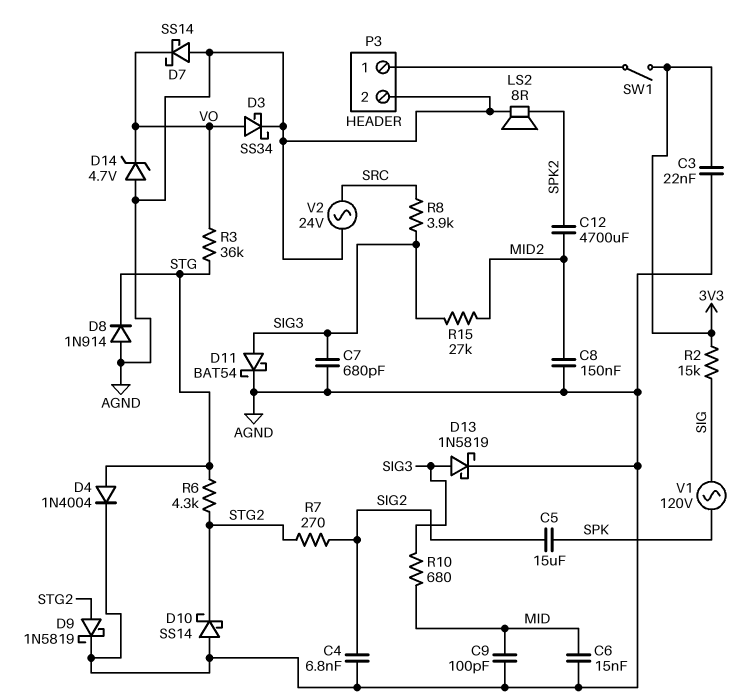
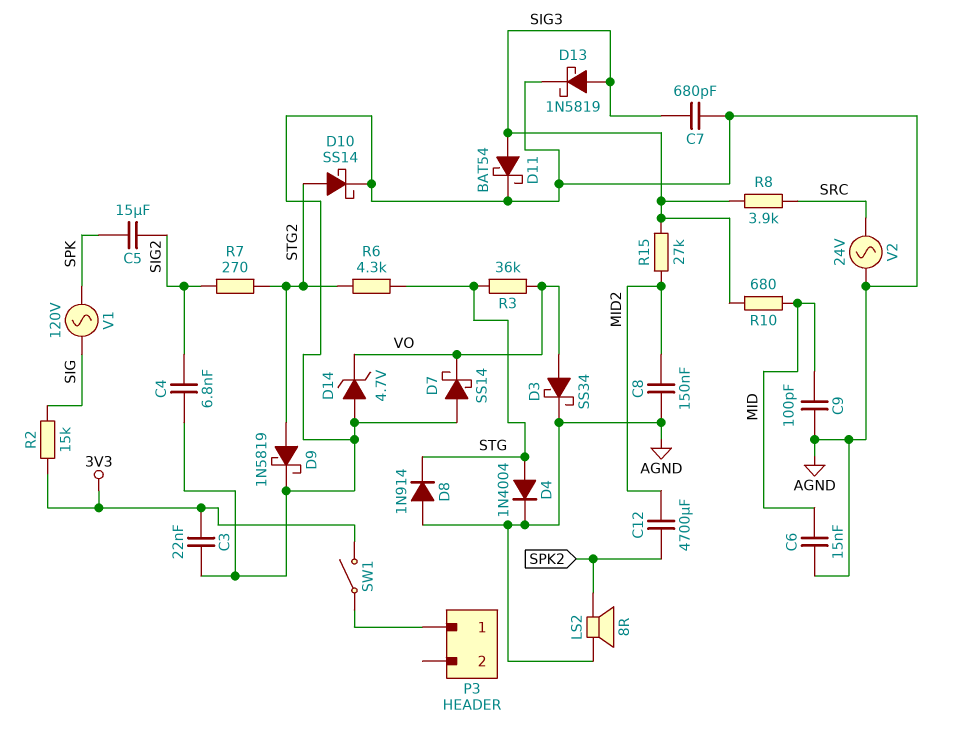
D10: schottky SS14 (A AGND, K STG2) -> schottky SS14 (A STG2, K AGND)
P3 pin 2: AGND -> none

